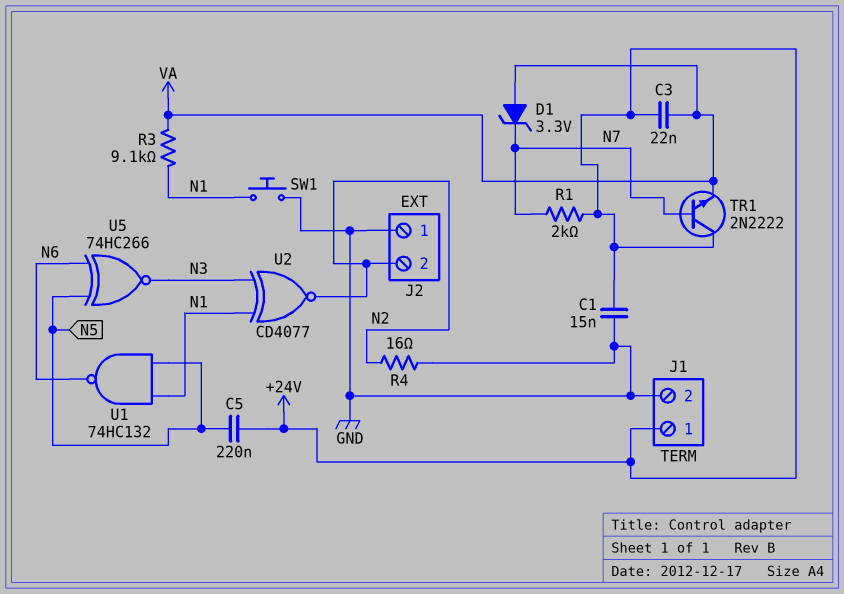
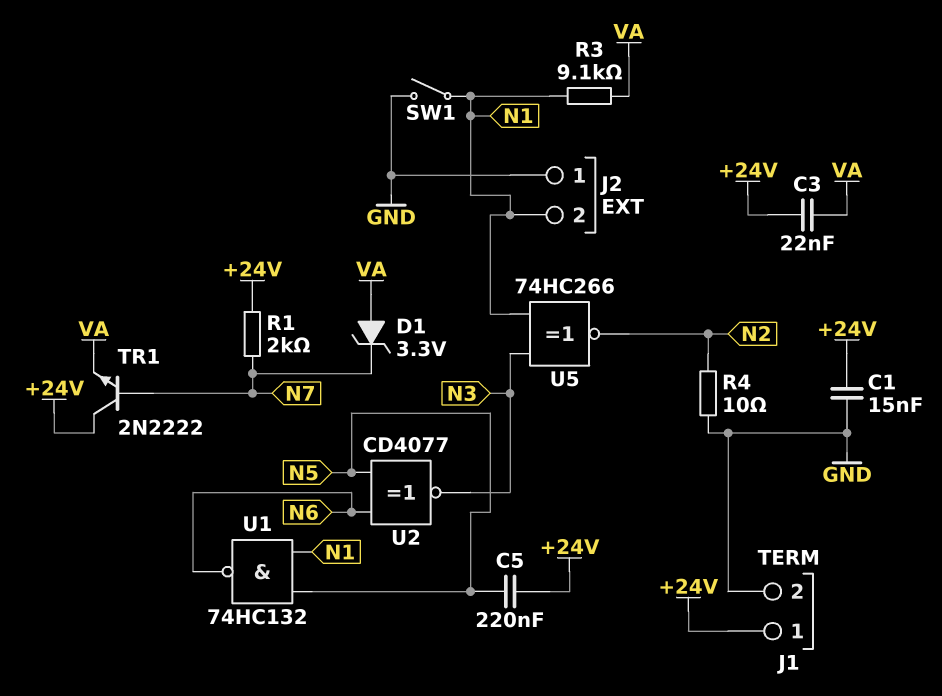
J2 pin 2: N2 -> N1
R4: 16 (GND, N2) -> 10 (GND, N2)
SW1: button (GND, N1) -> switch (GND, N1)
U2: XNOR CD4077 (in N1, in N3, out N2) -> XNOR CD4077 (in N5, in N6, out N3)
U5: XNOR 74HC266 (in N5, in N6, out N3) -> XNOR 74HC266 (in N1, in N3, out N2)

